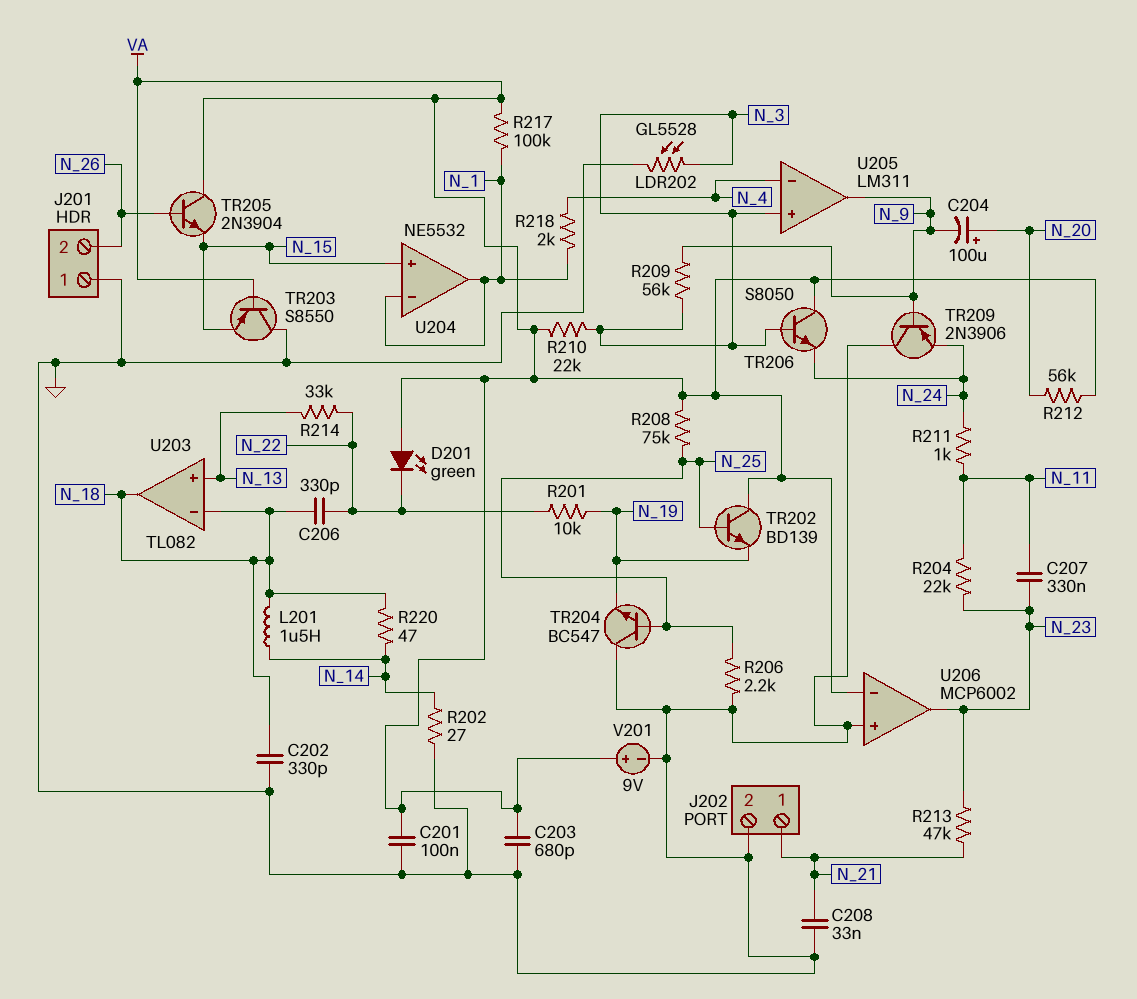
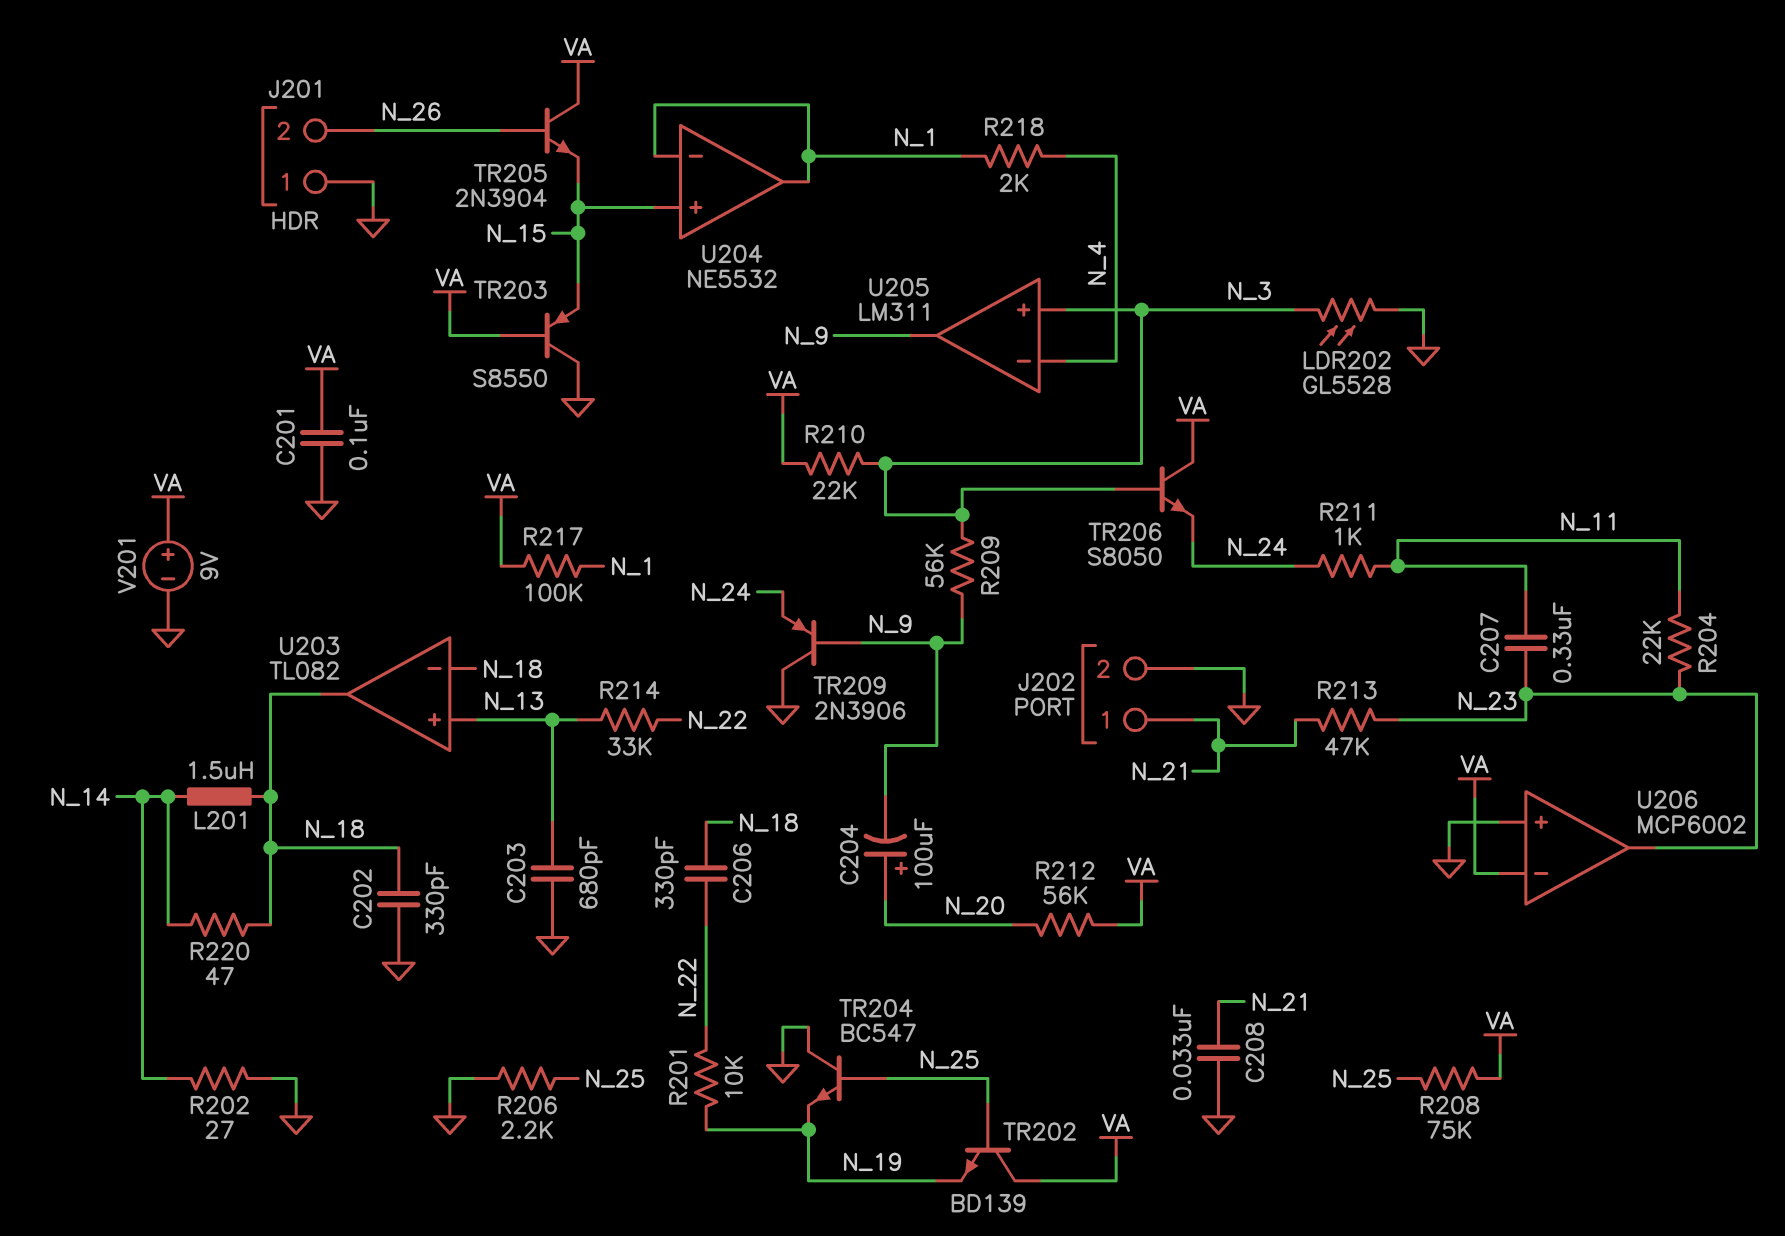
C203: 680pF (GND, VA) -> 680pF (GND, N_13)
D201: LED green (A VA, K N_22) -> none

